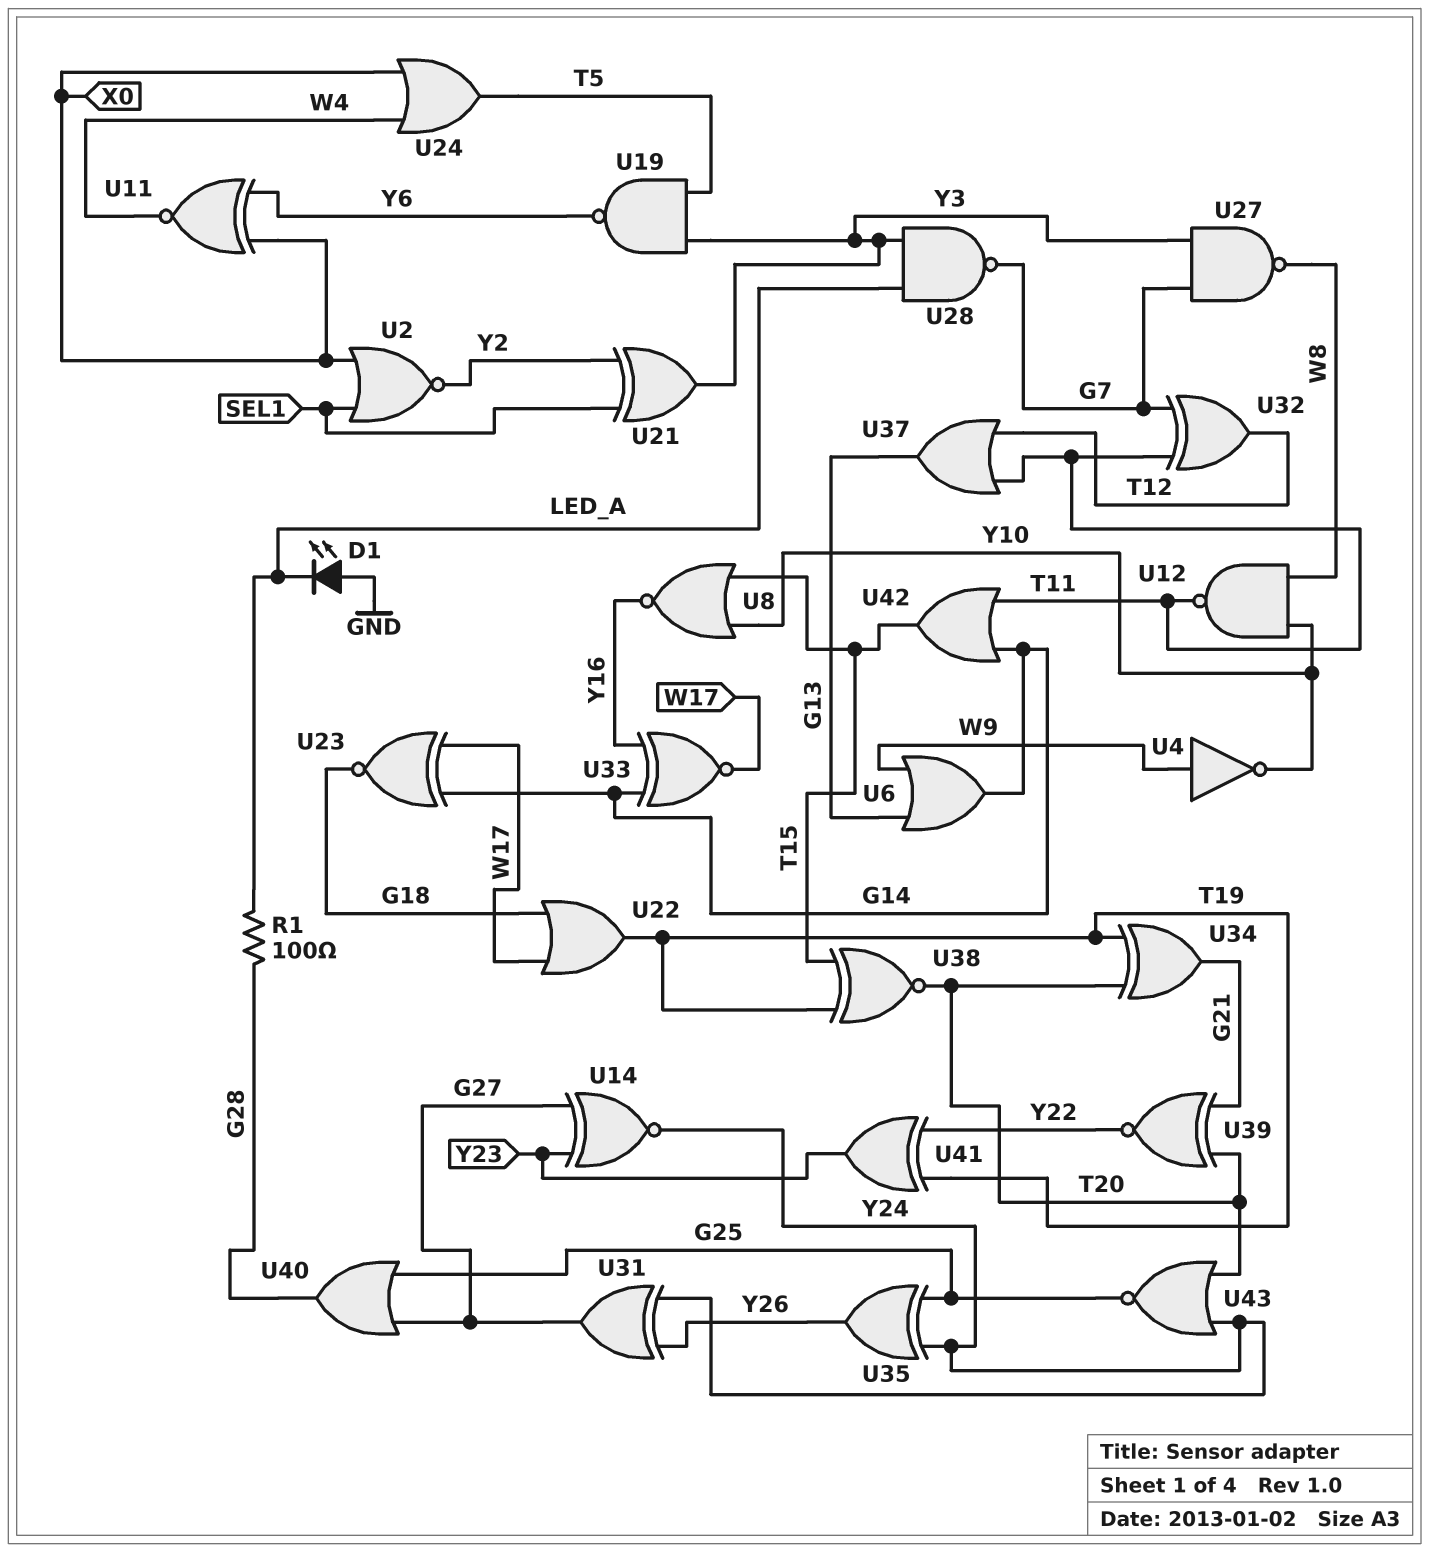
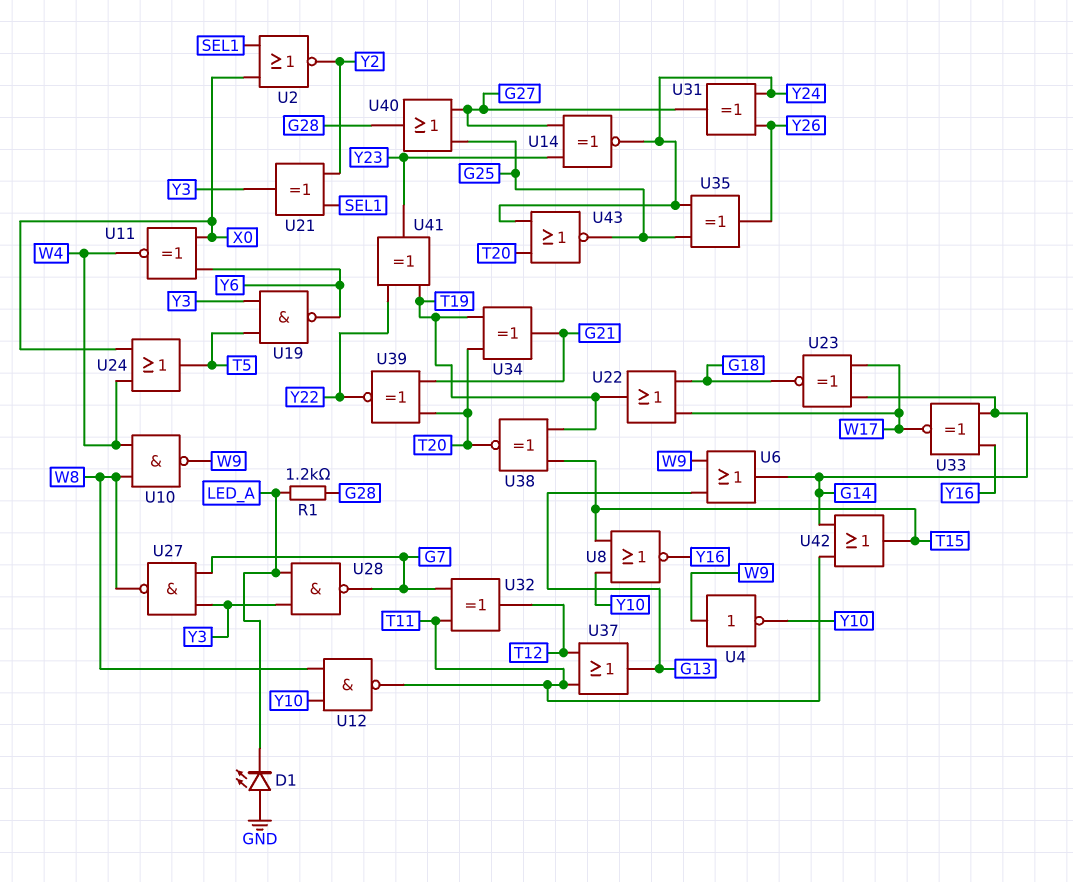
R1: 100 (G28, LED_A) -> 1.2k (G28, LED_A)
U10: none -> NAND (in W4, in W8, out W9)

